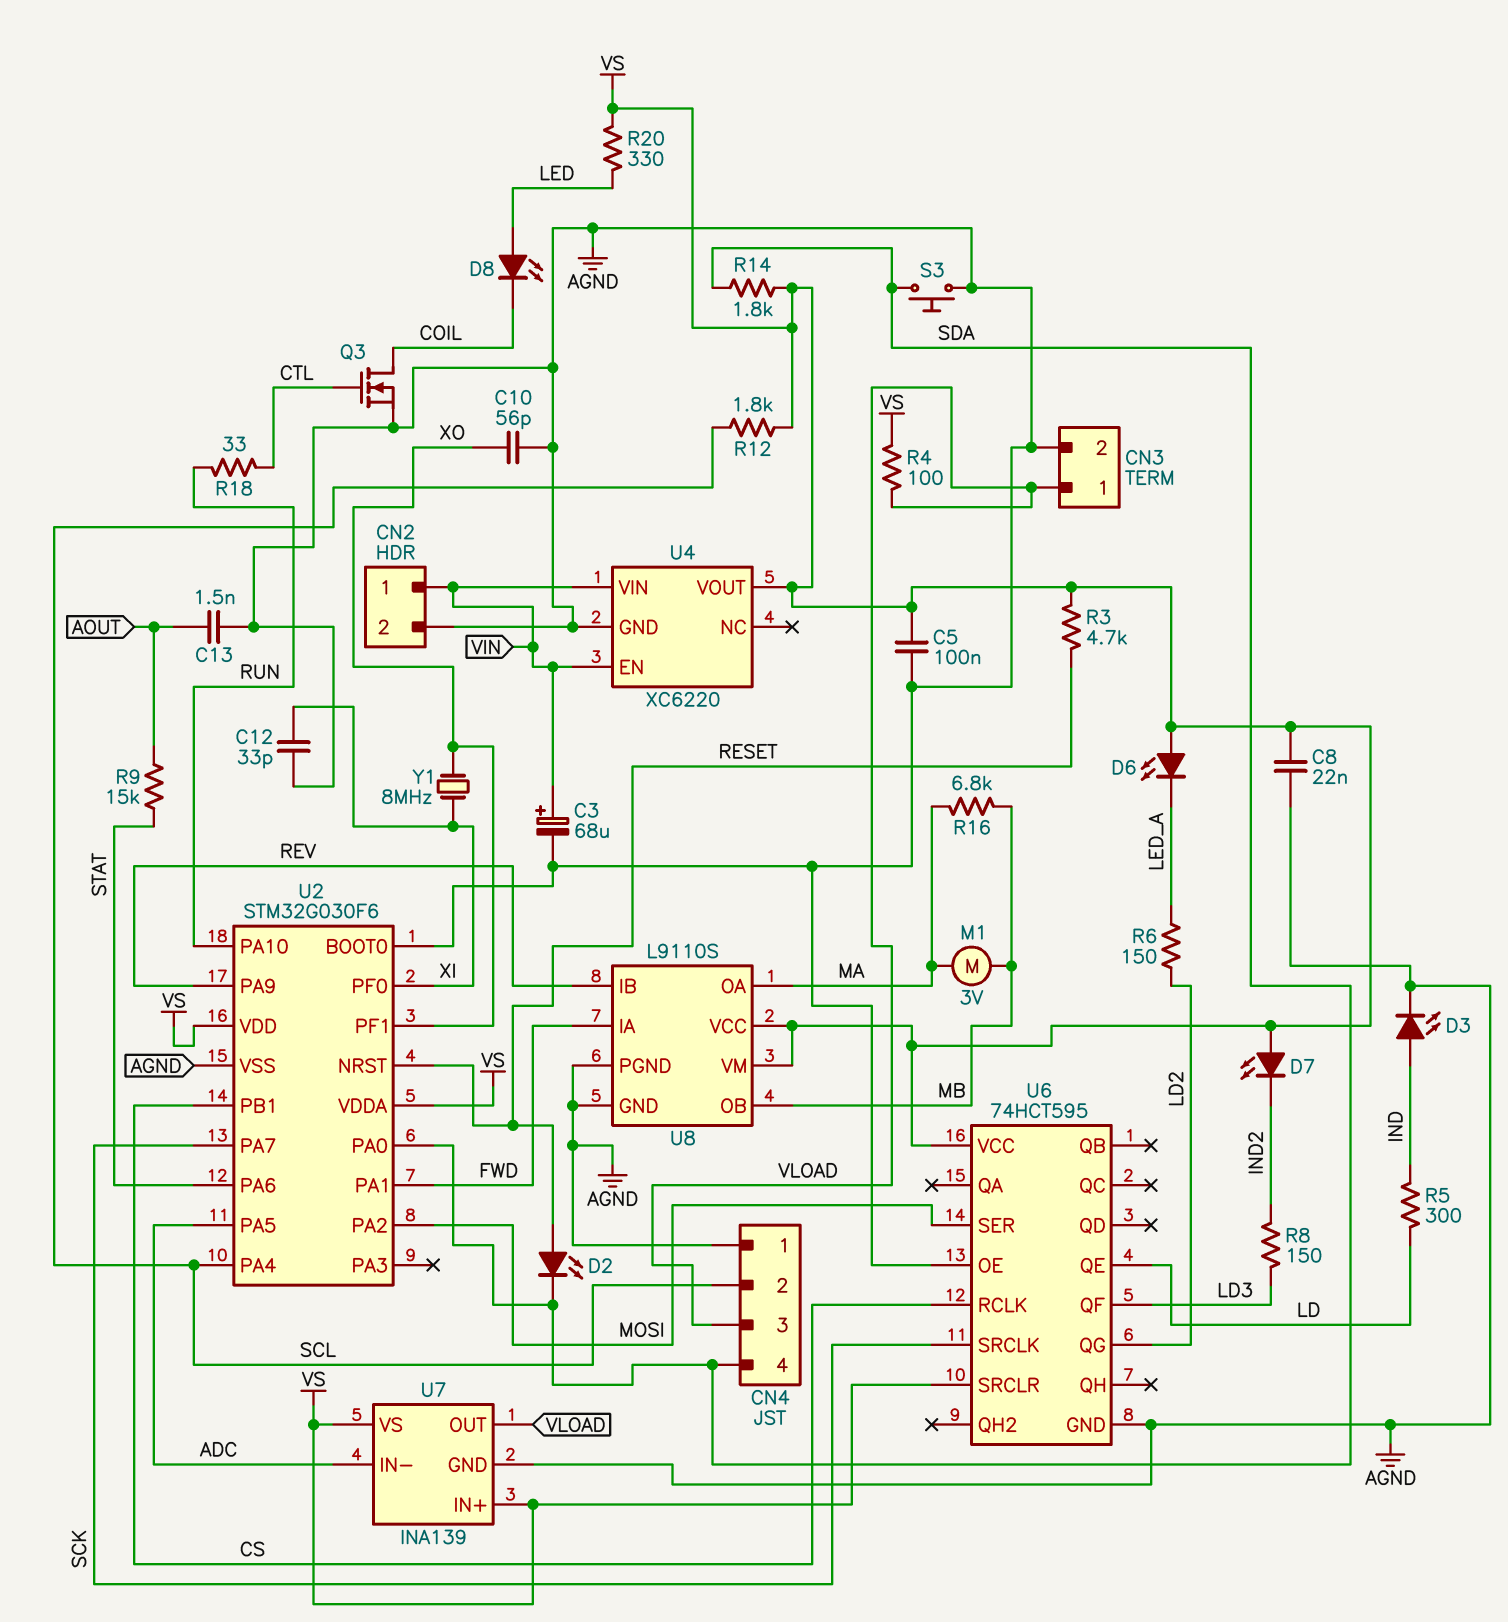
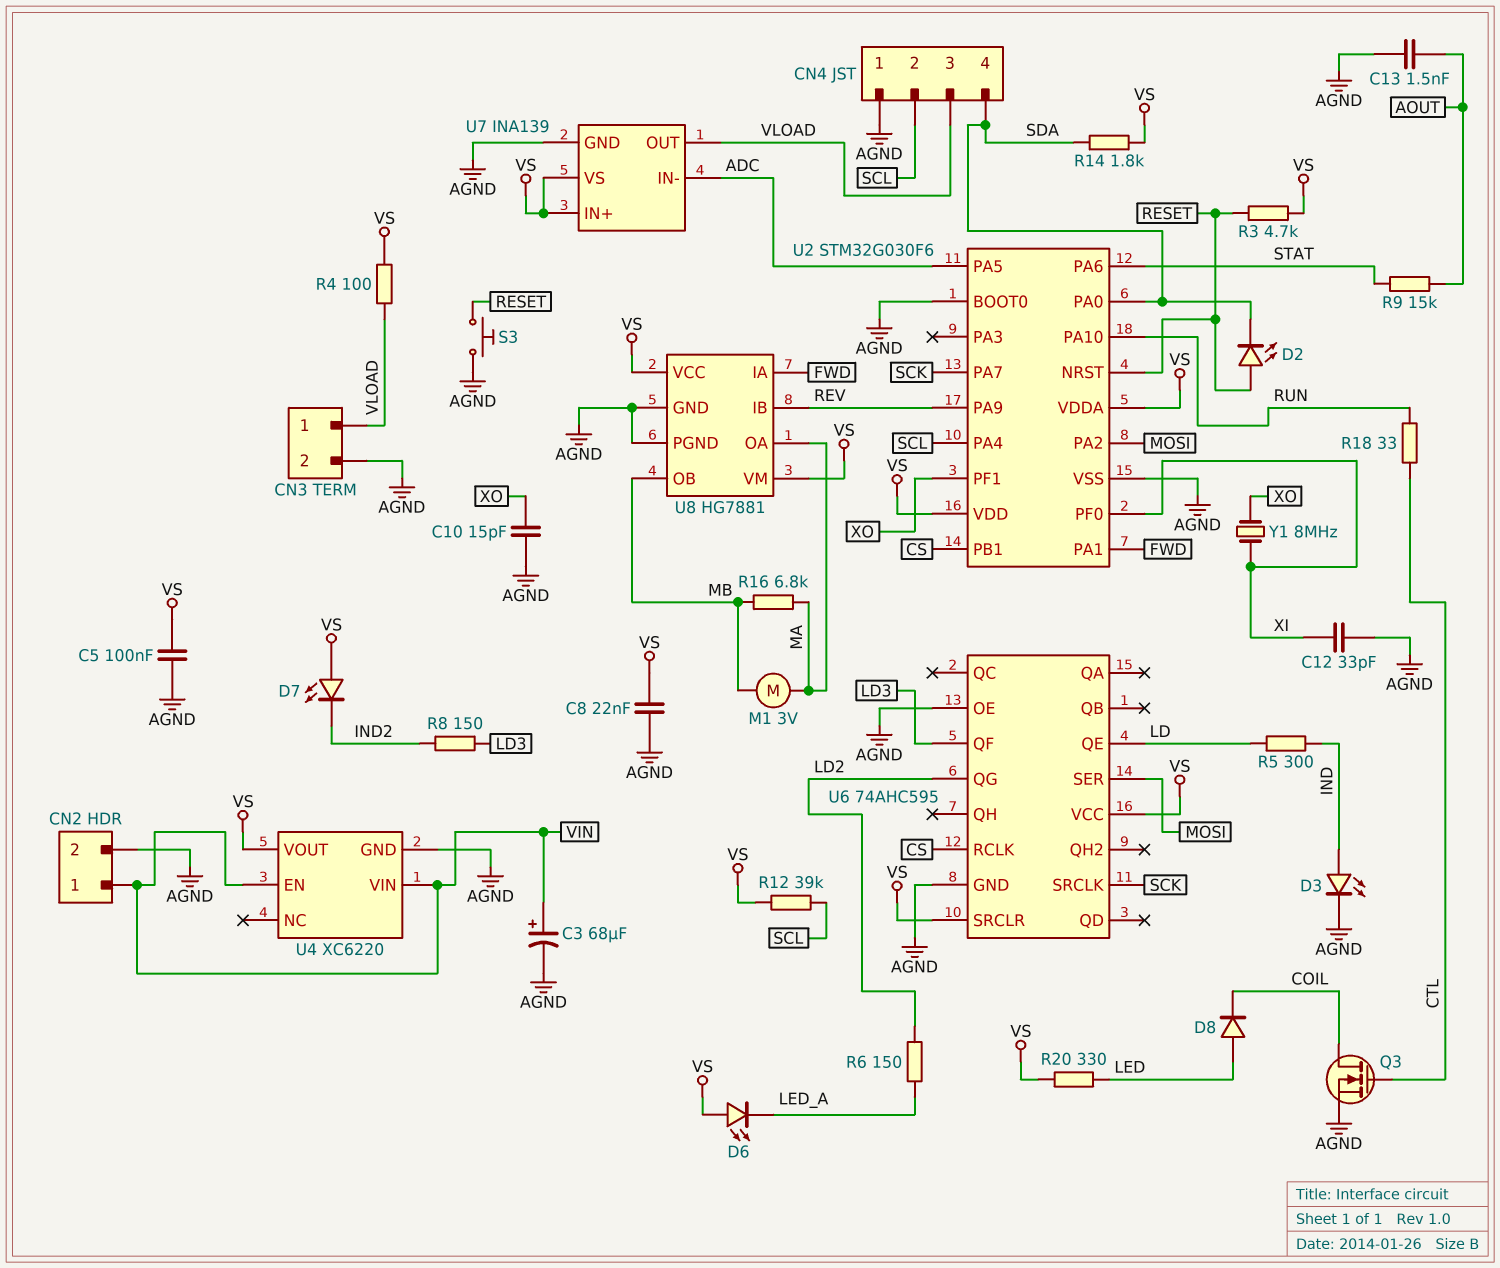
C10: 56pF (AGND, XO) -> 15pF (AGND, XO)
D8: LED (A LED, K COIL) -> diode (A LED, K COIL)
R12: 1.8k (SCL, VS) -> 39k (SCL, VS)
S3: button (AGND, SDA) -> button (AGND, RESET)
U6: 74HCT595 -> 74AHC595
U8: L9110S -> HG7881

